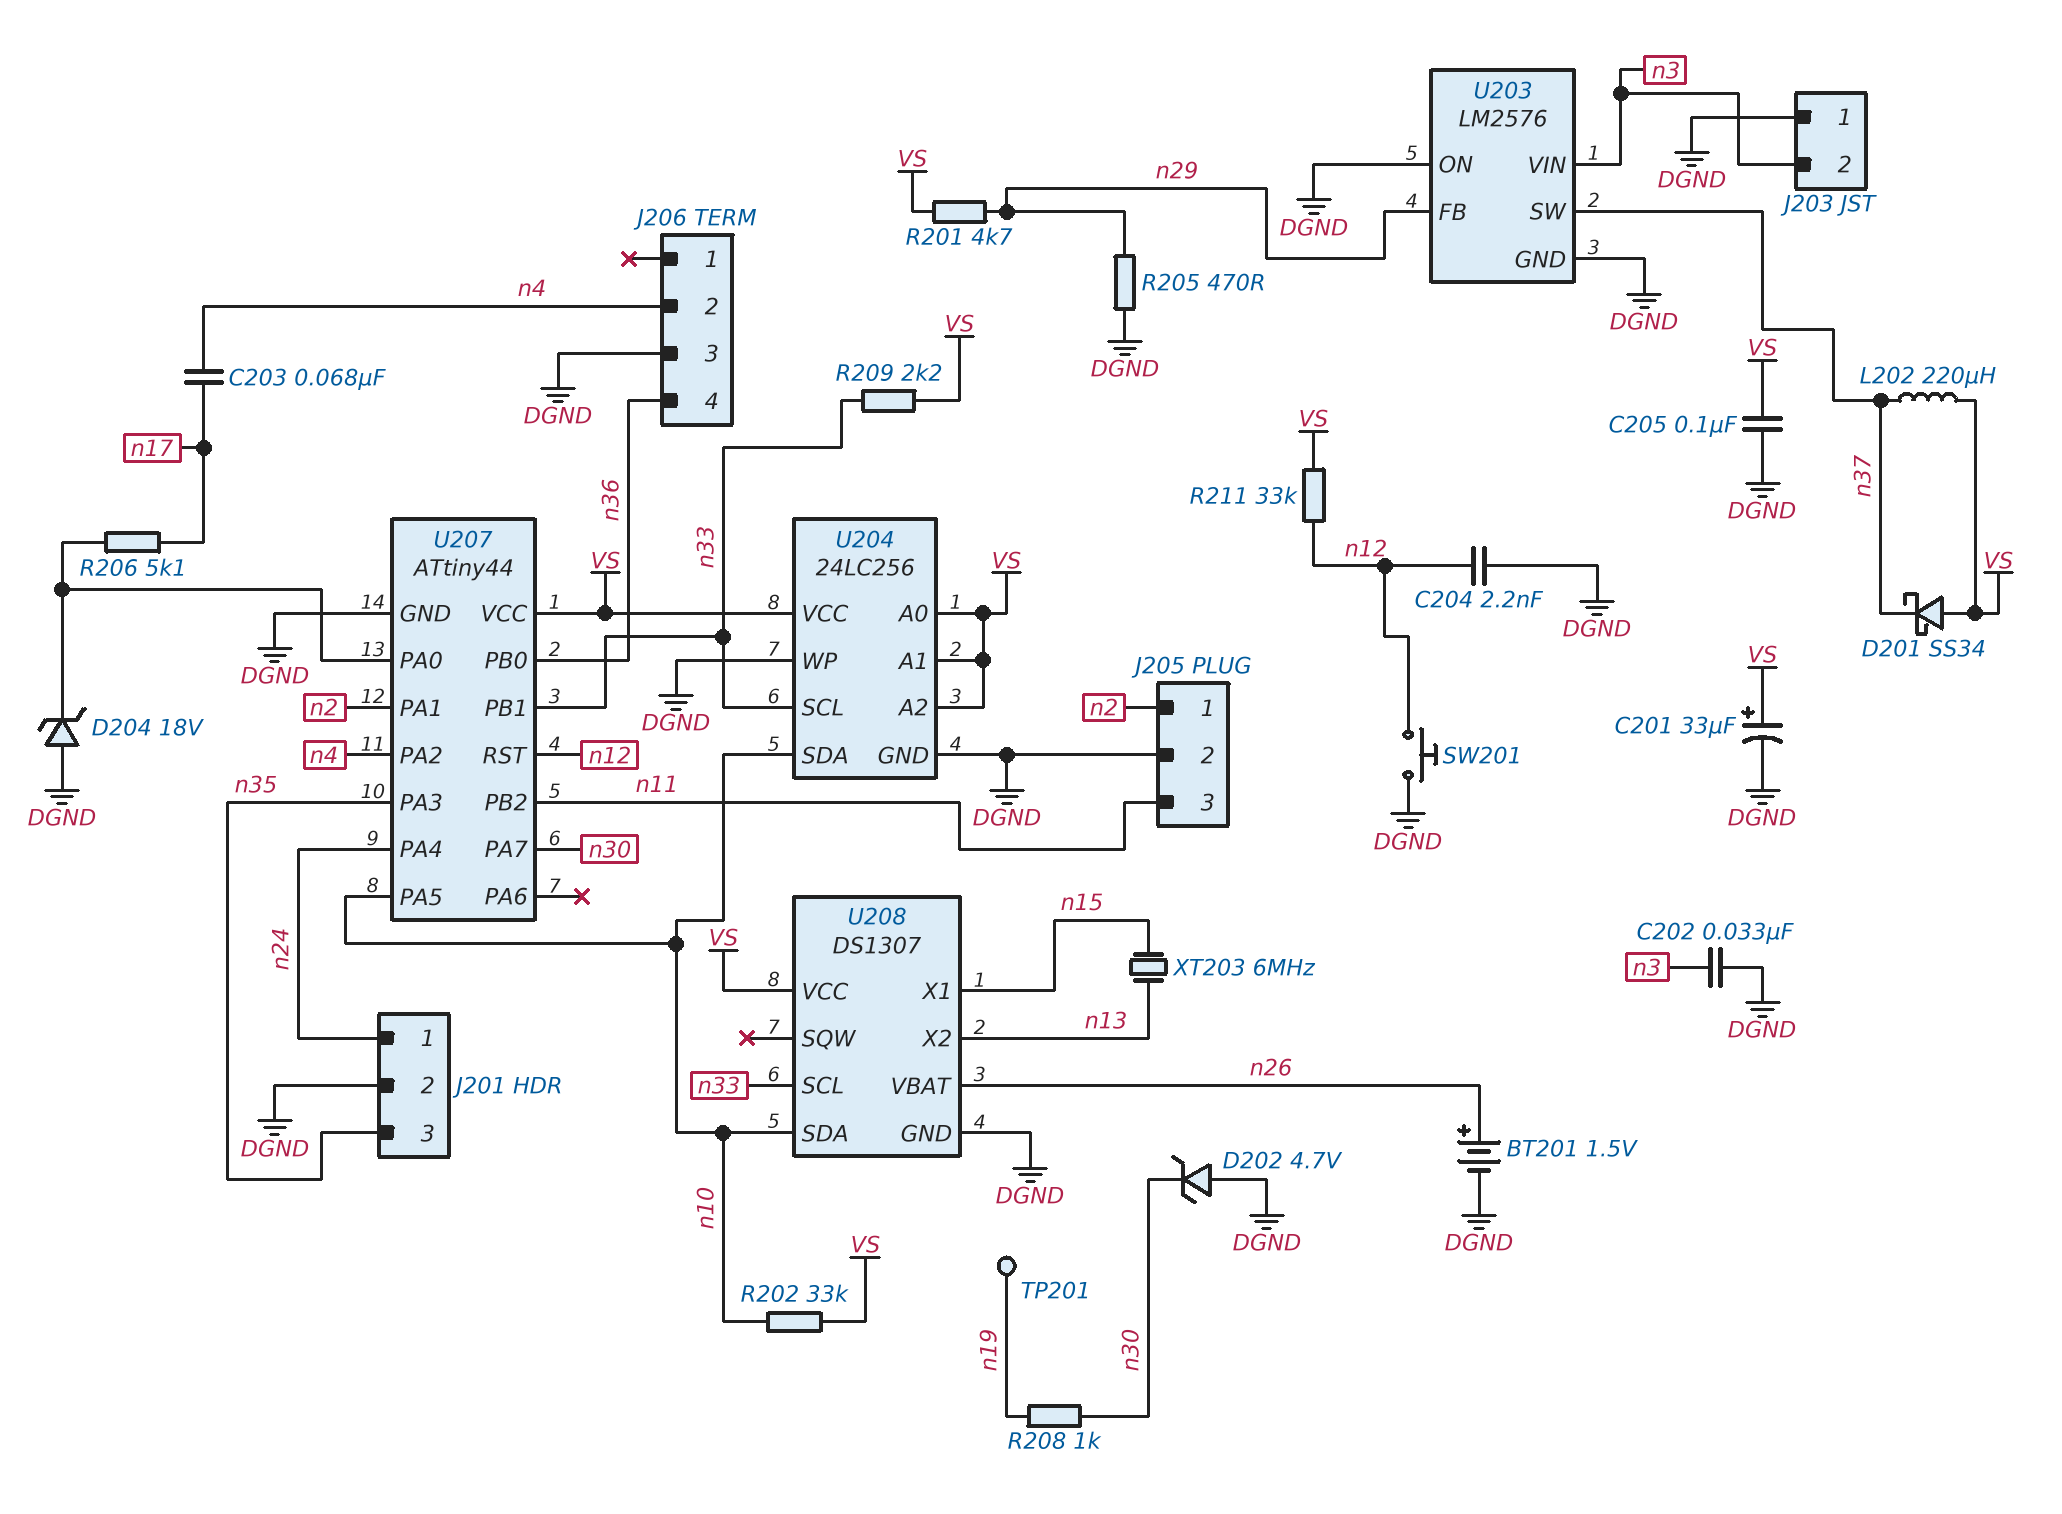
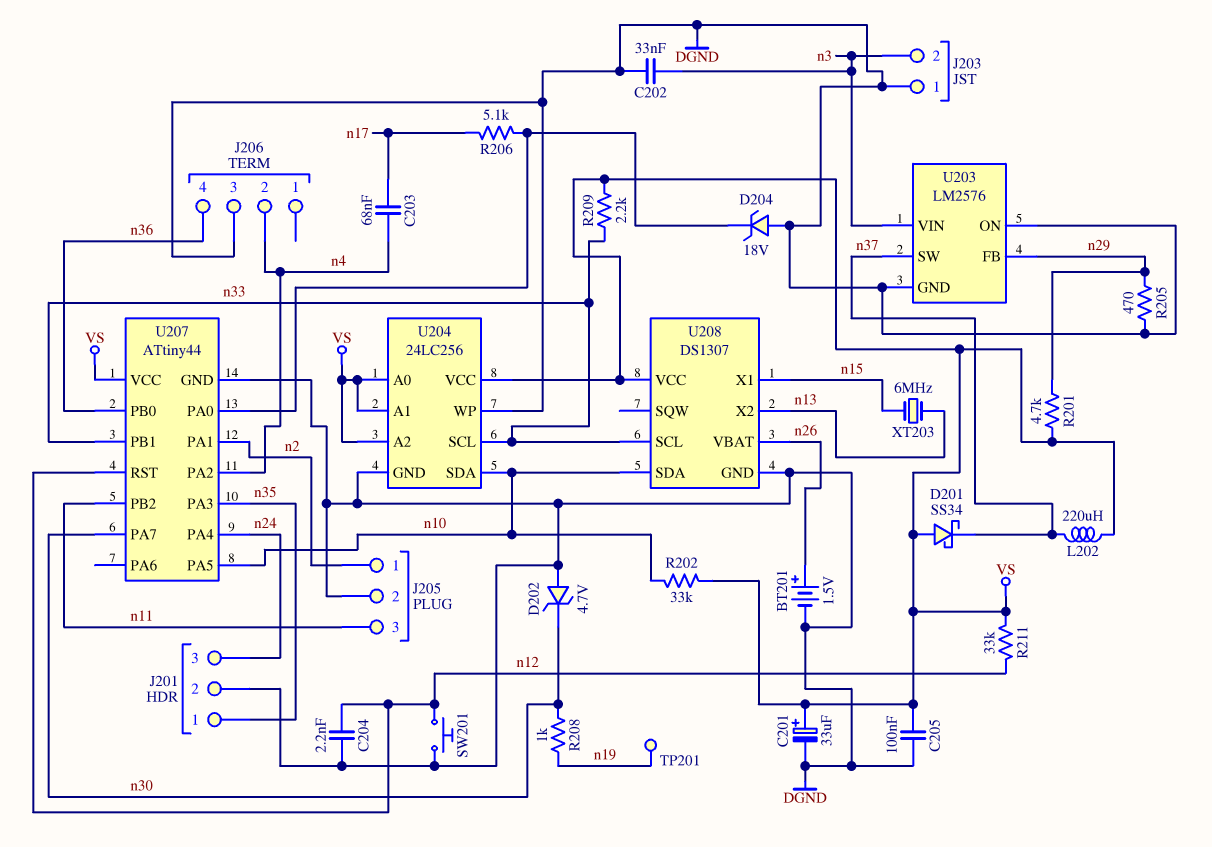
J201 pin 1: n24 -> n35
J201 pin 3: n35 -> n24

